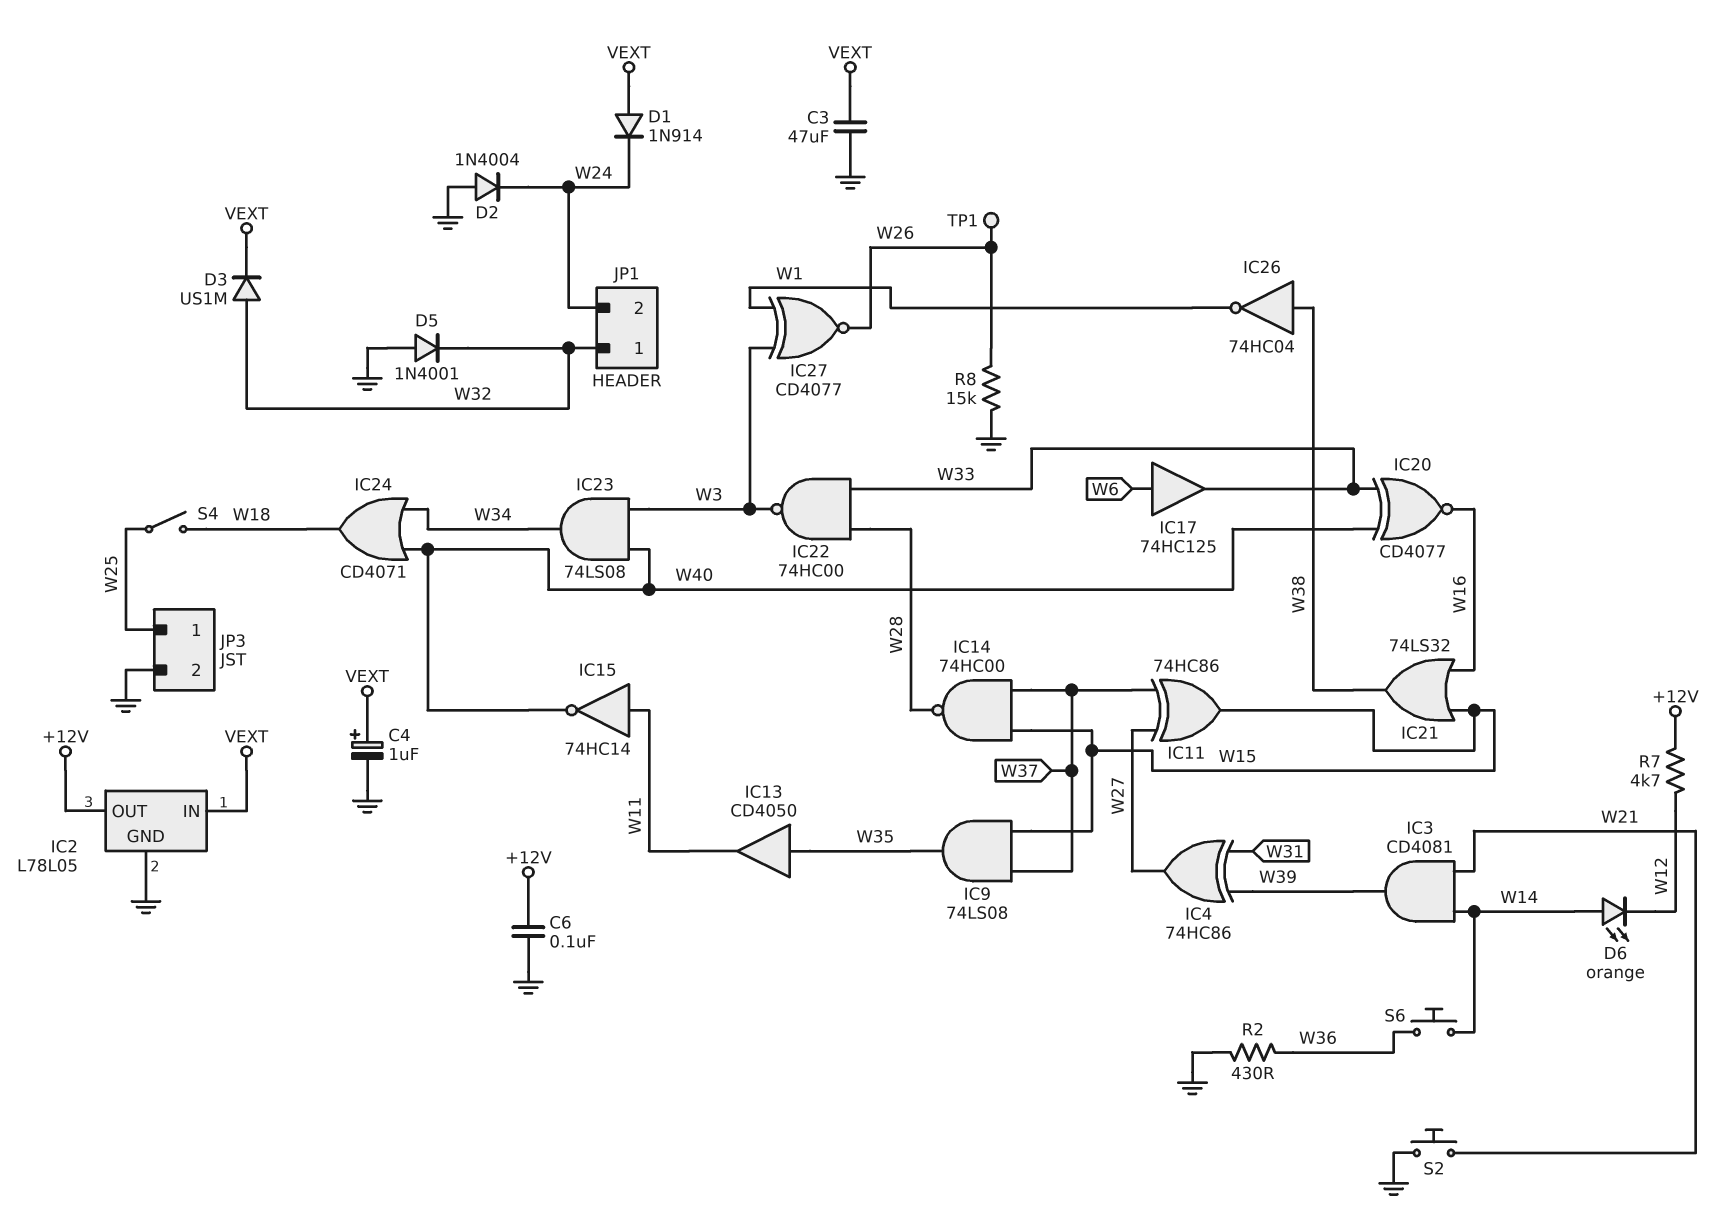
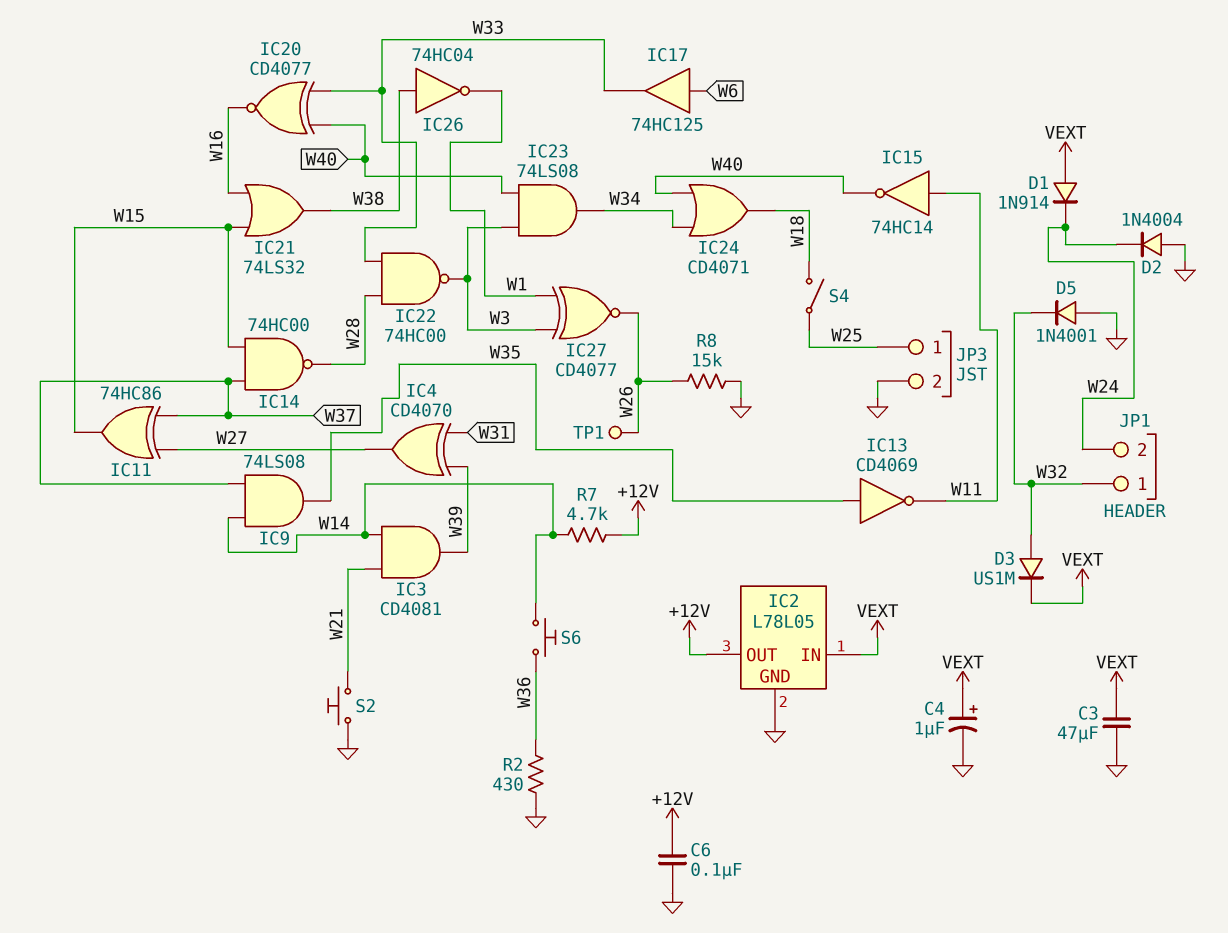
D6: LED orange (A W14, K W12) -> none
IC4: XOR 74HC86 (in W31, in W39, out W27) -> XOR CD4070 (in W31, in W39, out W27)
IC9: AND 74LS08 (in W15, in W37, out W35) -> AND 74LS08 (in W14, in W37, out W35)
IC13: buffer CD4050 (in W35, out W11) -> NOT CD4069 (in W35, out W11)
R7: 4.7k (+12V, W12) -> 4.7k (+12V, W14)

